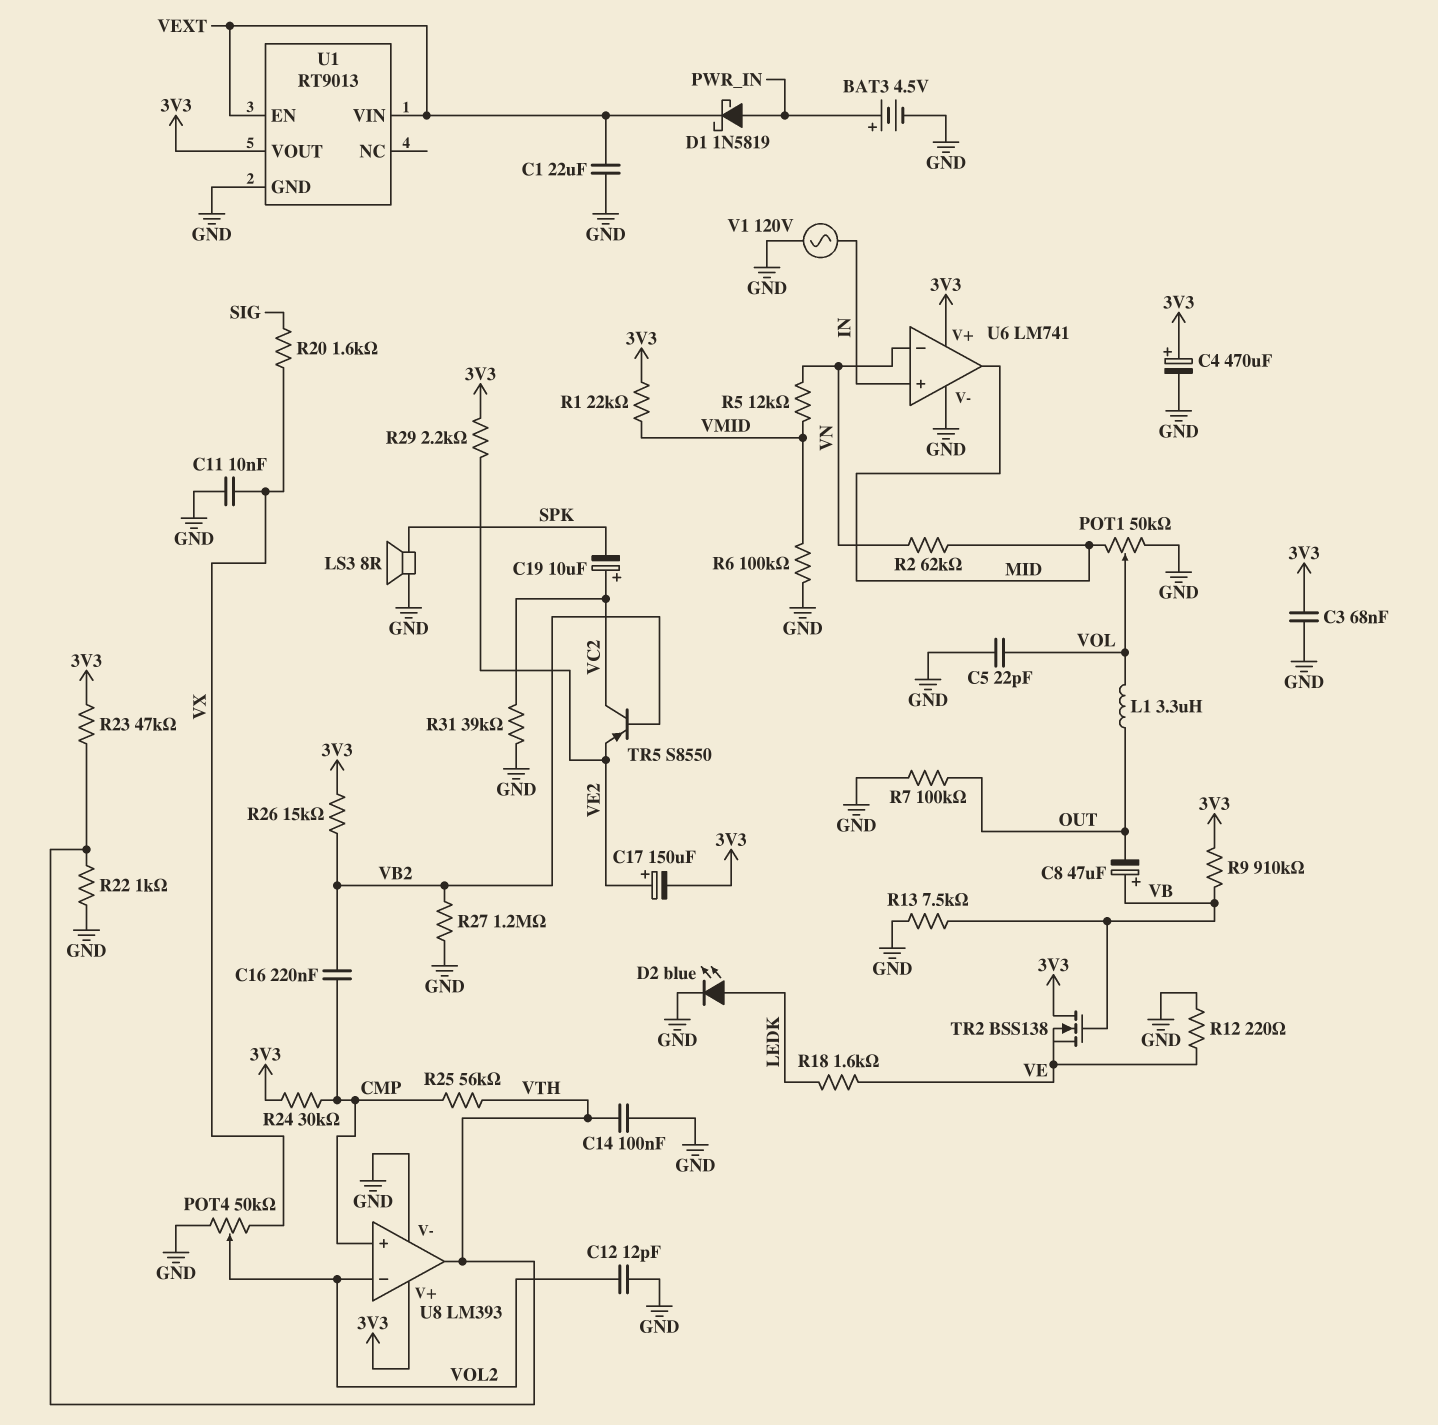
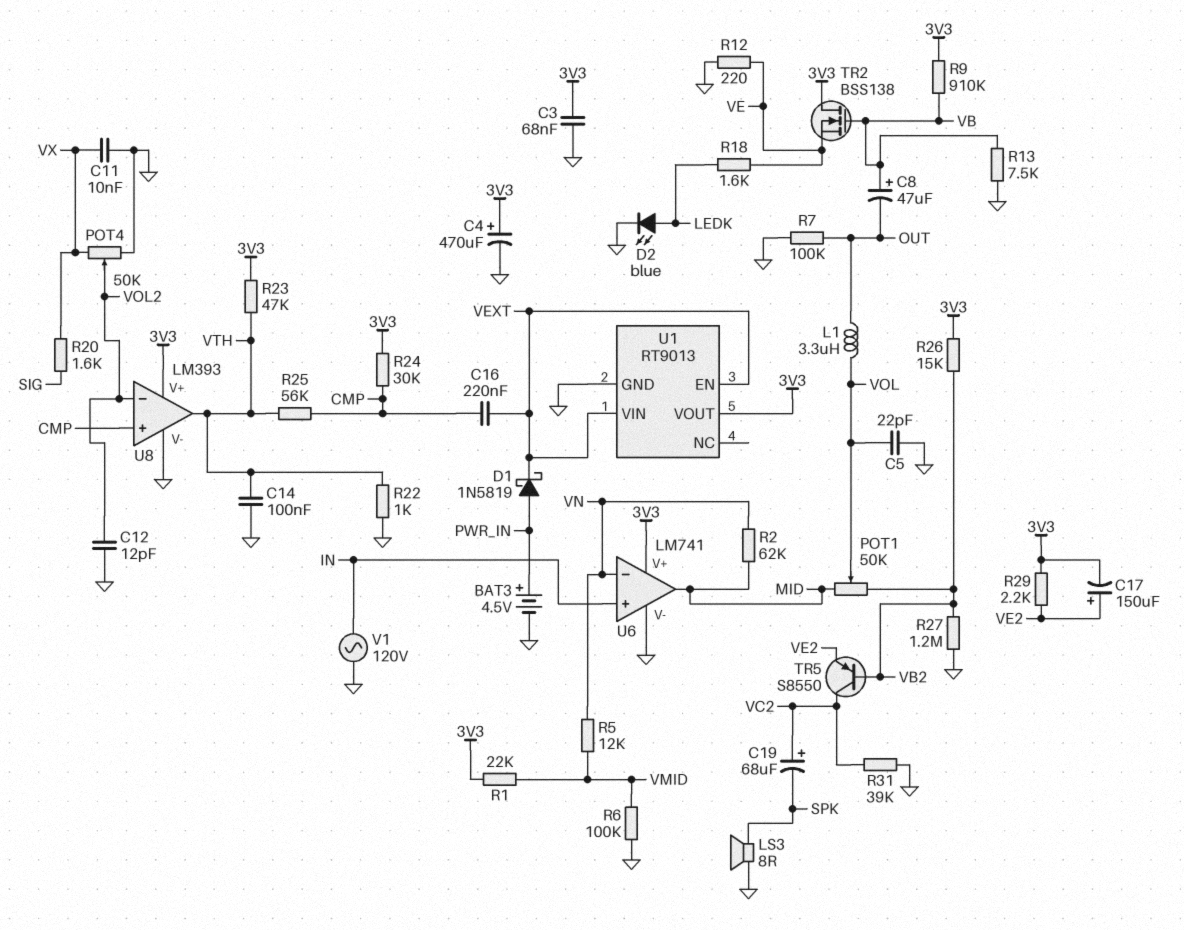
C1: 22uF (GND, VEXT) -> none
C16: 220nF (CMP, VB2) -> 220nF (CMP, VEXT)
C19: 10uF (plus VC2, minus SPK) -> 68uF (plus VC2, minus SPK)
POT1: 50k (GND, MID, wiper VOL) -> 50k (MID, VB2, wiper VOL)

